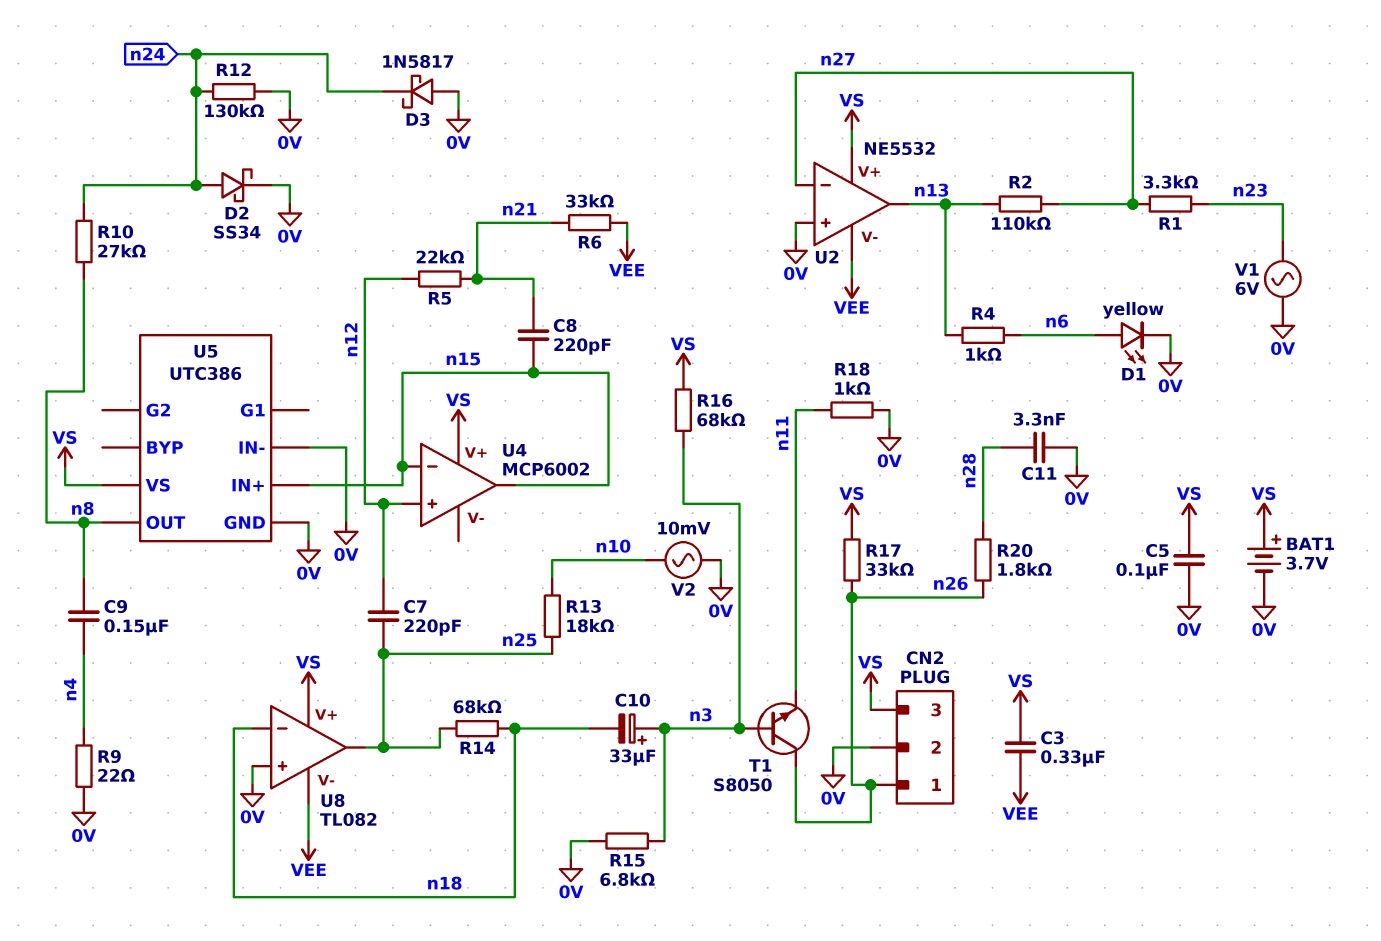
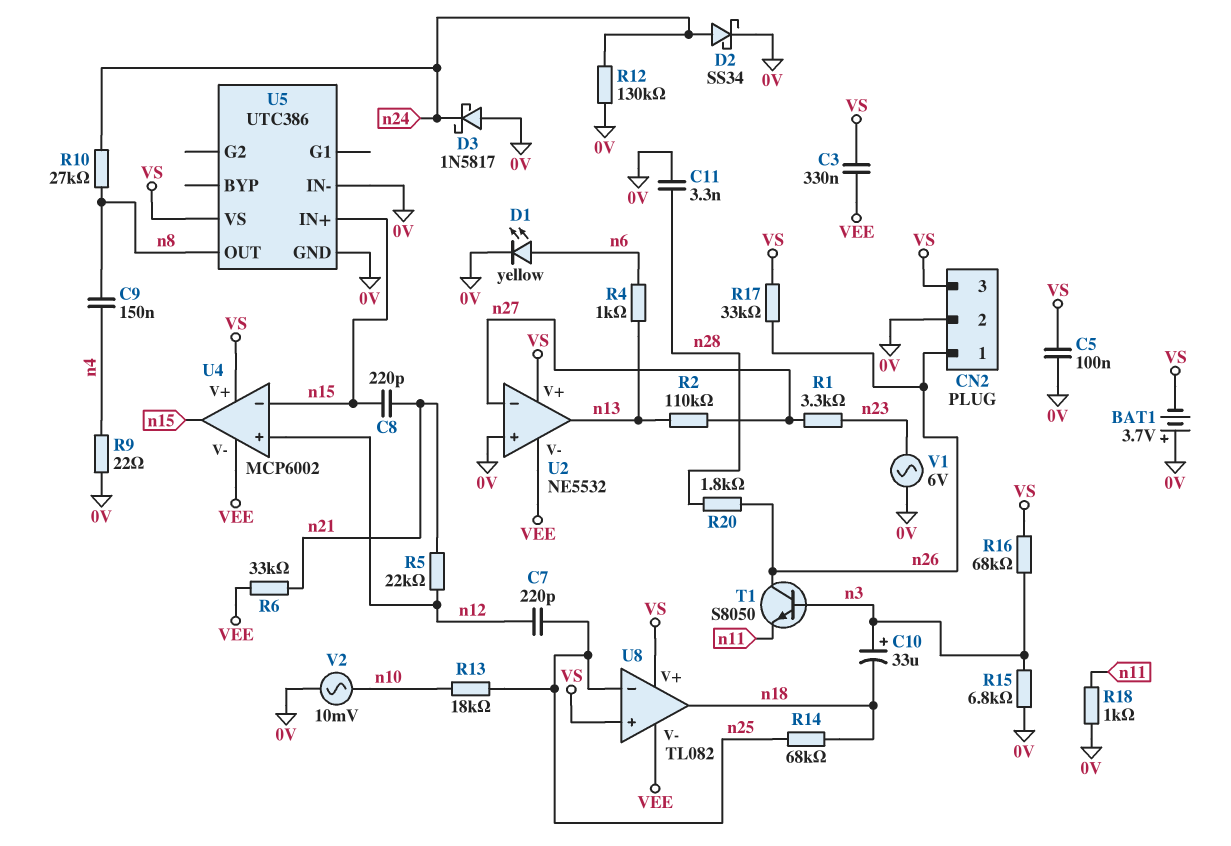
BAT1: 3.7V (plus VS, minus 0V) -> 3.7V (plus 0V, minus VS)
U4 pin V-: none -> VEE
U8 pin in+: 0V -> VS
U8 pin in-: n18 -> n25
U8 pin out: n25 -> n18

